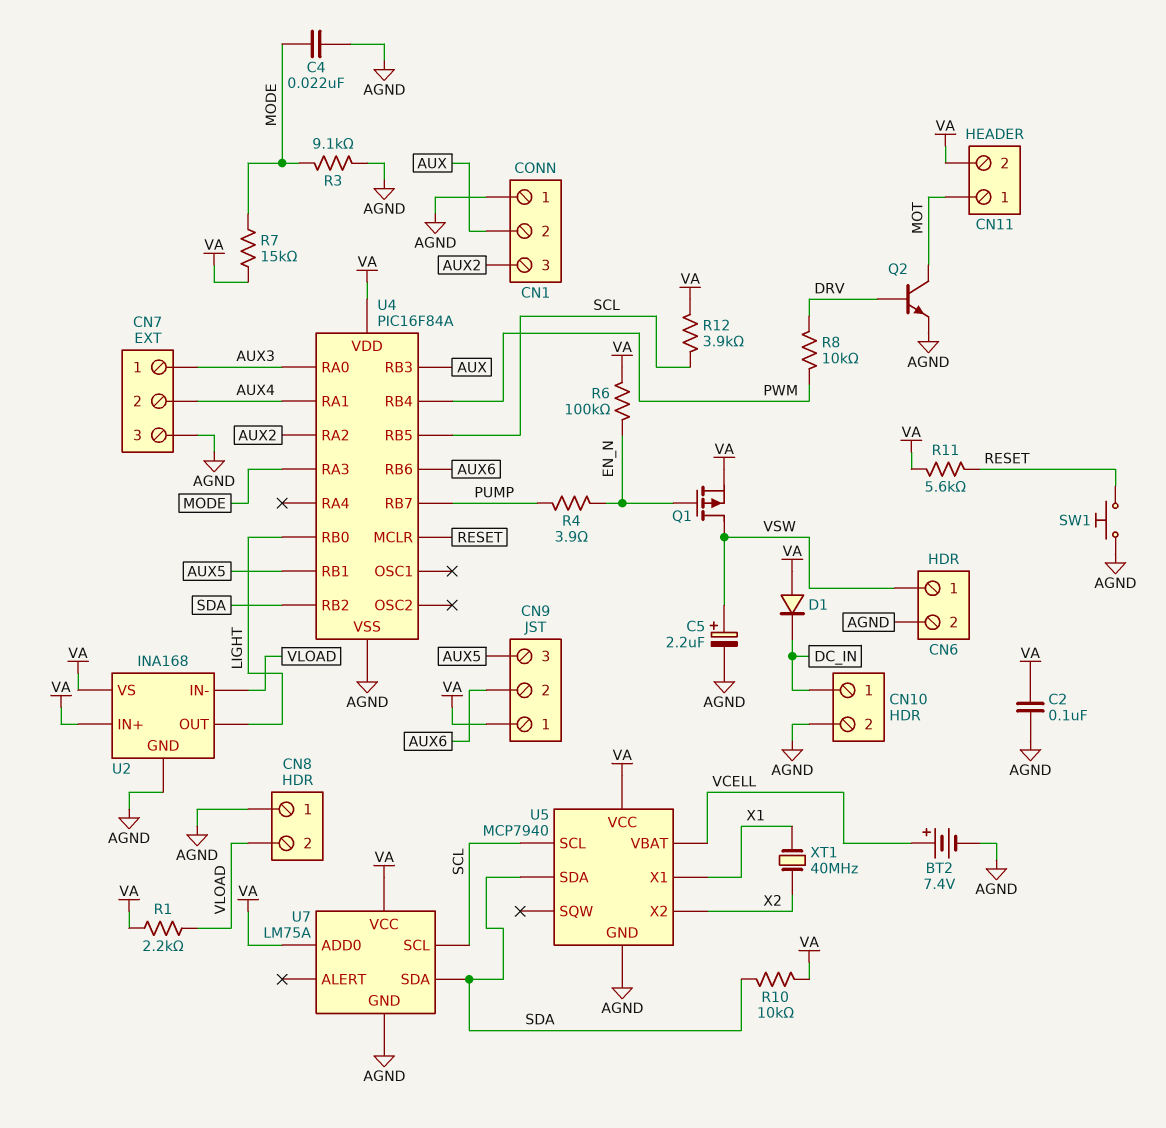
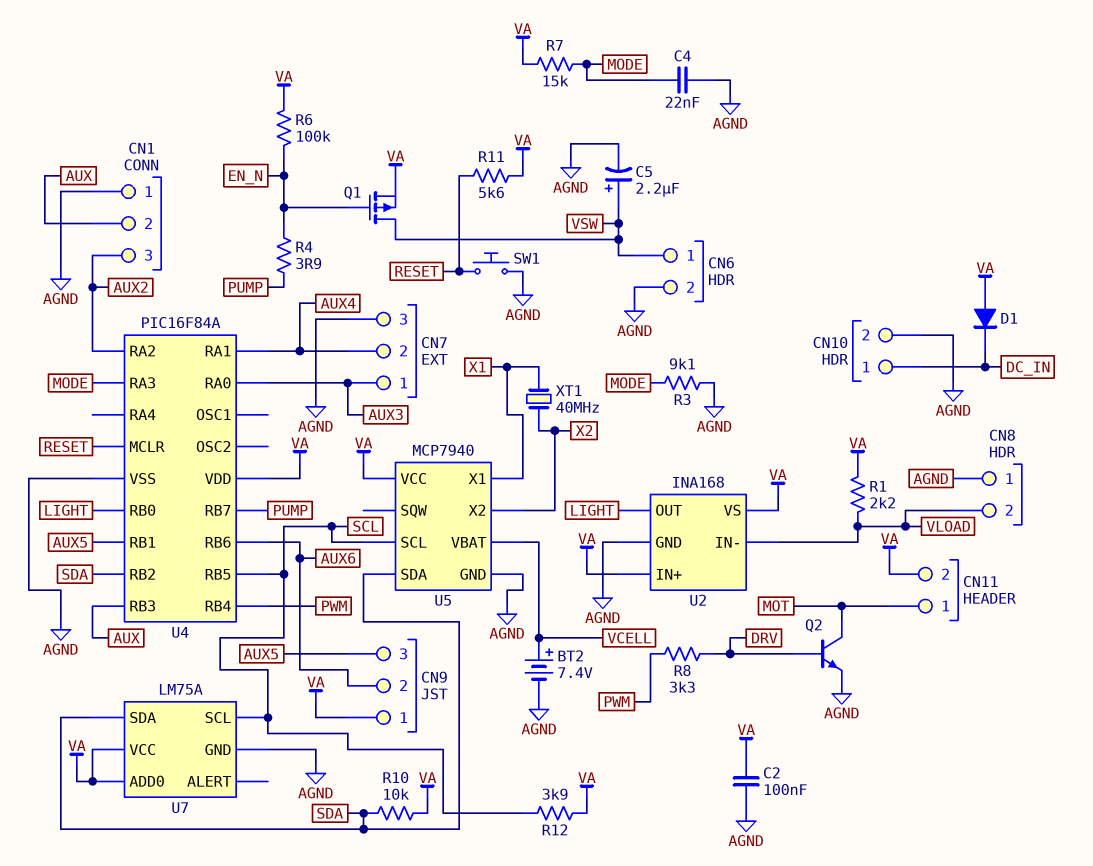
R8: 10k (DRV, PWM) -> 3.3k (DRV, PWM)

